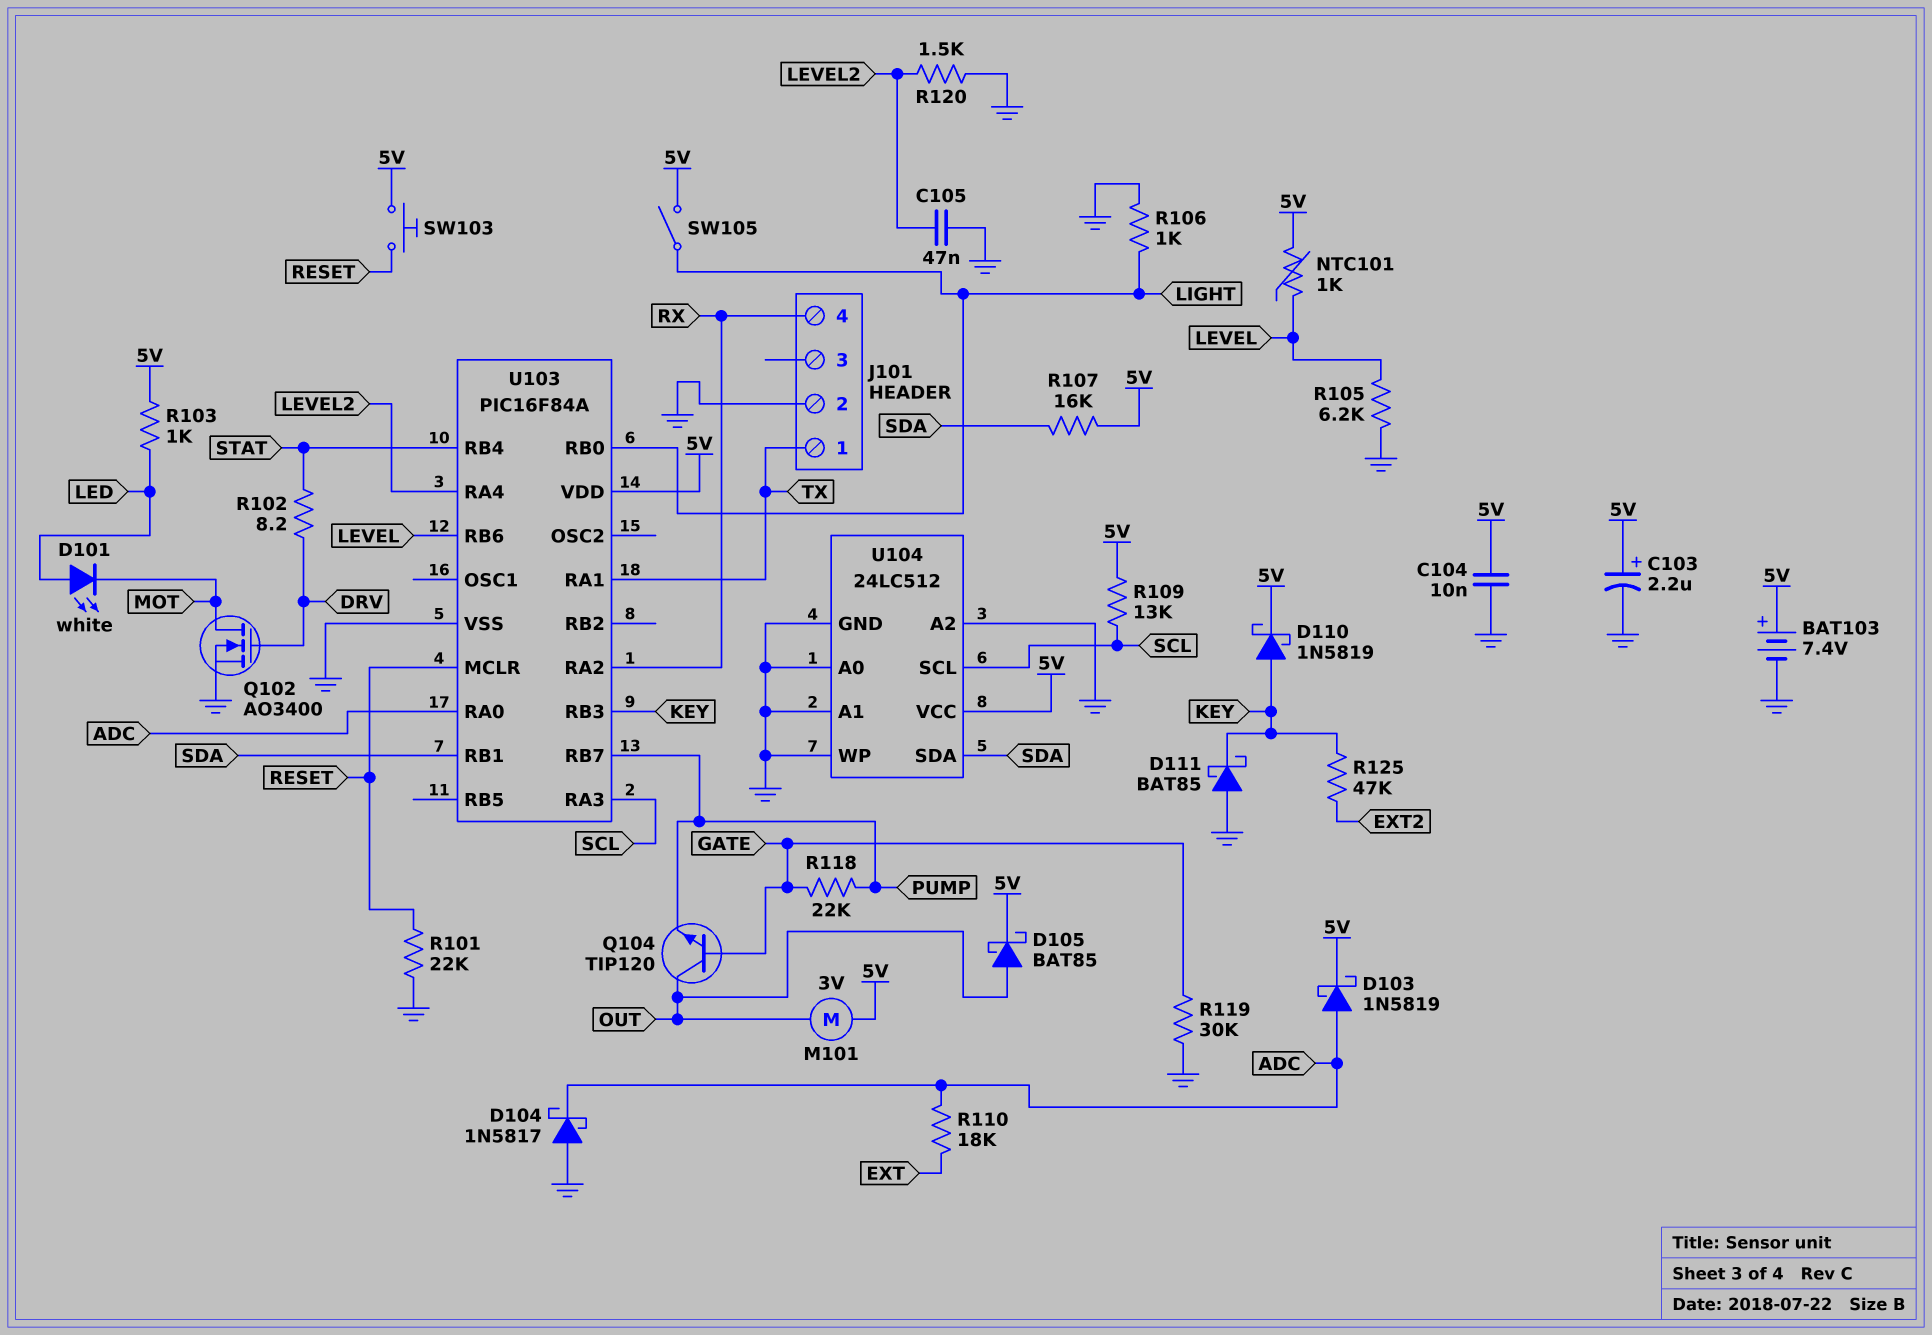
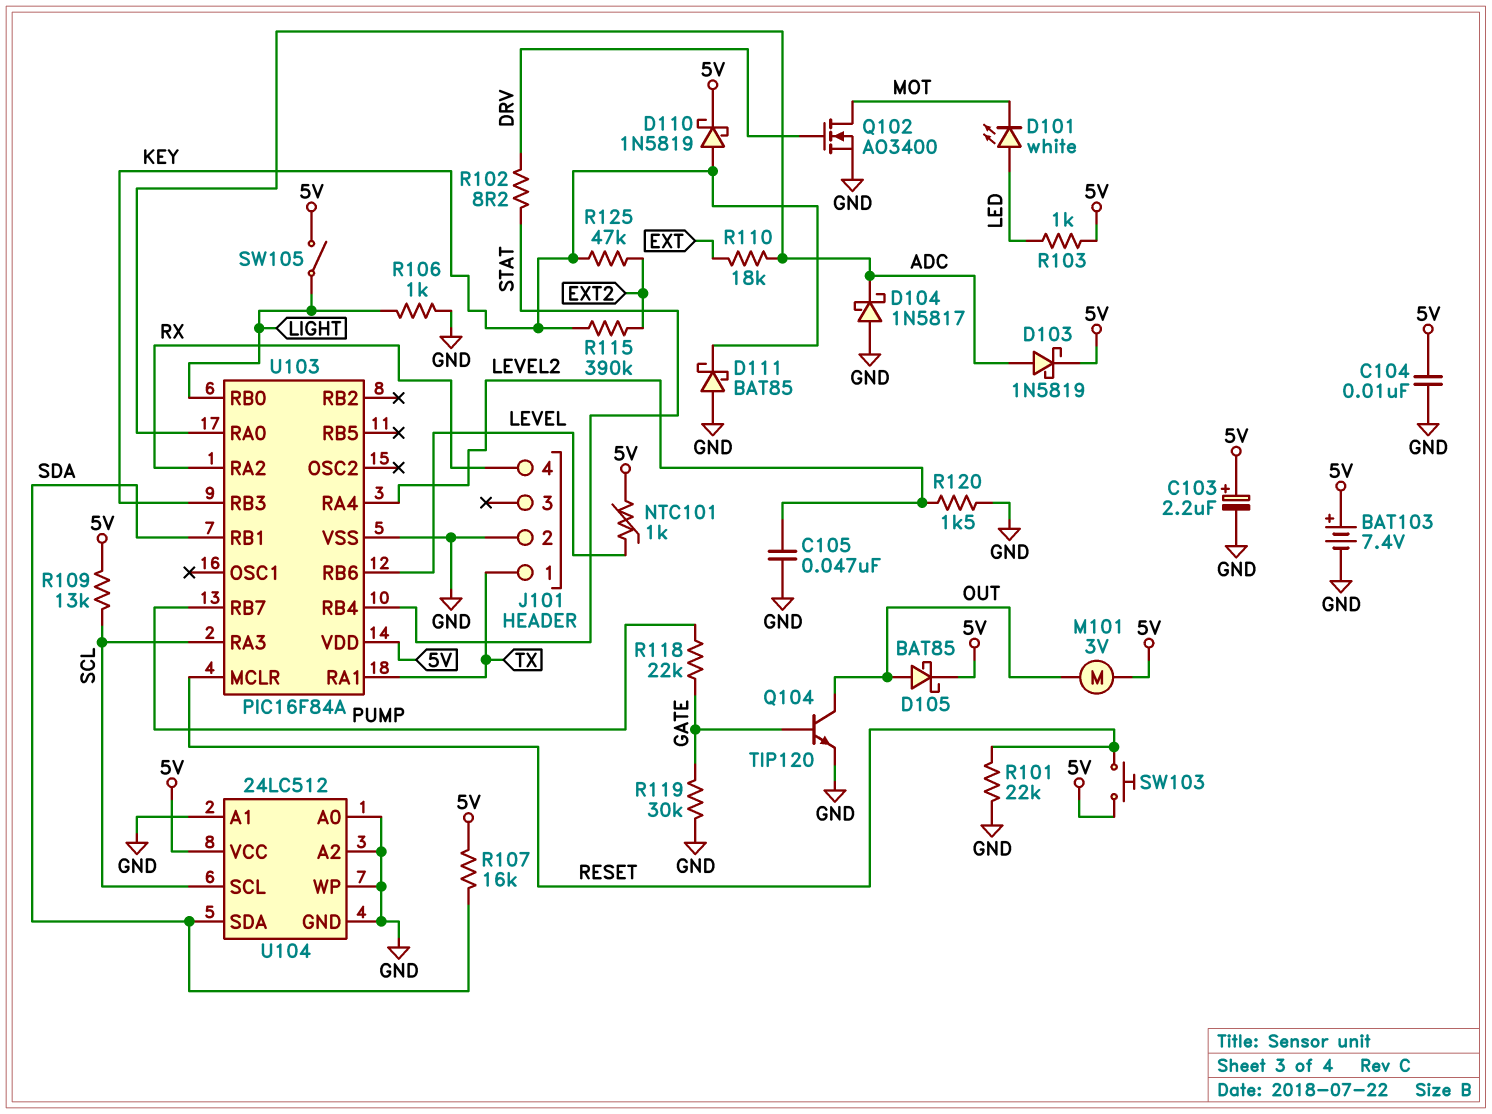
Q104: NPN TIP120 (B GATE, C OUT, E PUMP) -> NPN TIP120 (B GATE, C OUT, E GND)
R105: 6.2k (GND, LEVEL) -> none
R115: none -> 390k (EXT2, KEY)

